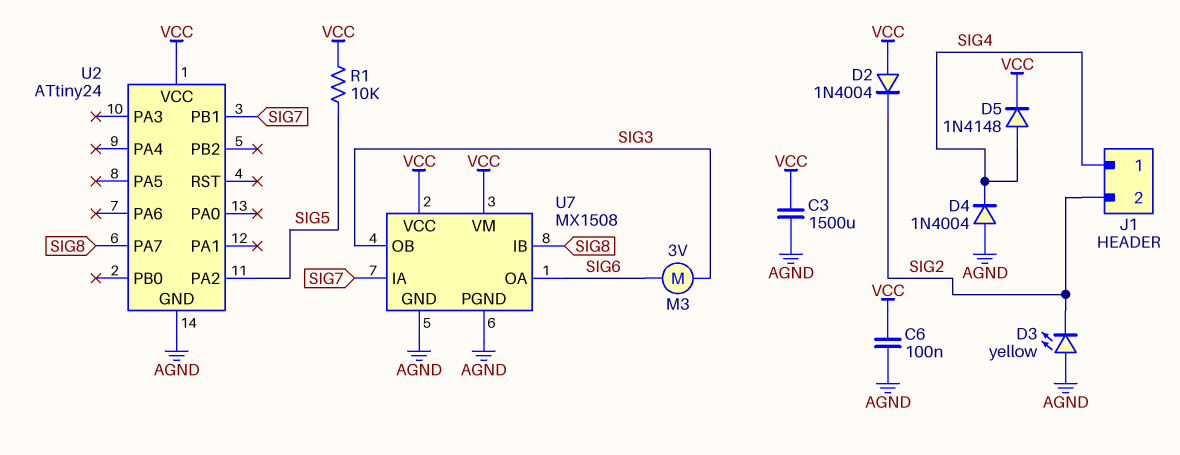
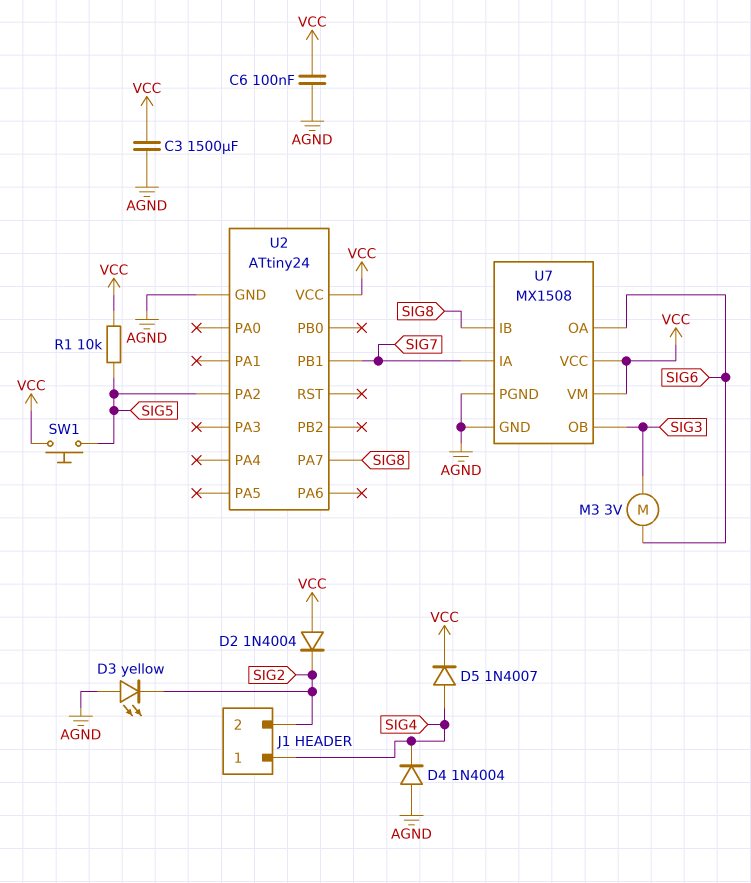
D5: diode 1N4148 (A SIG4, K VCC) -> diode 1N4007 (A SIG4, K VCC)
SW1: none -> button (SIG5, VCC)

